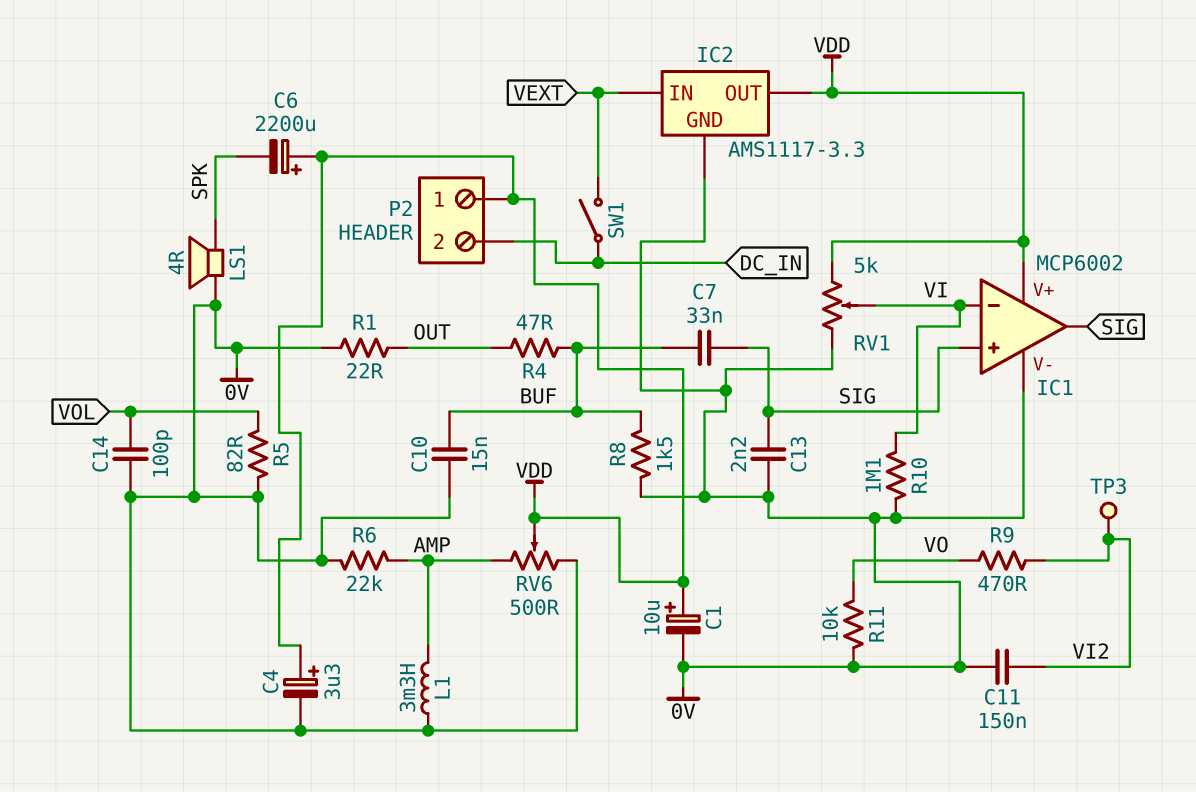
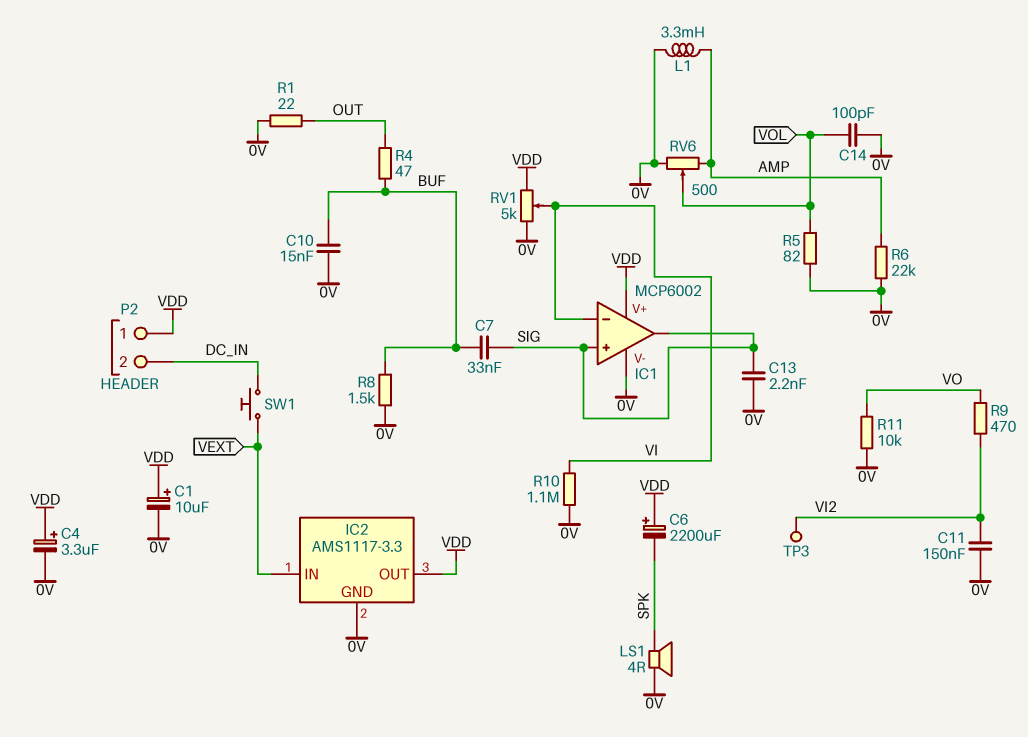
RV6: 500 (0V, AMP, wiper VDD) -> 500 (0V, AMP, wiper VOL)
SW1: switch (DC_IN, VEXT) -> button (DC_IN, VEXT)

